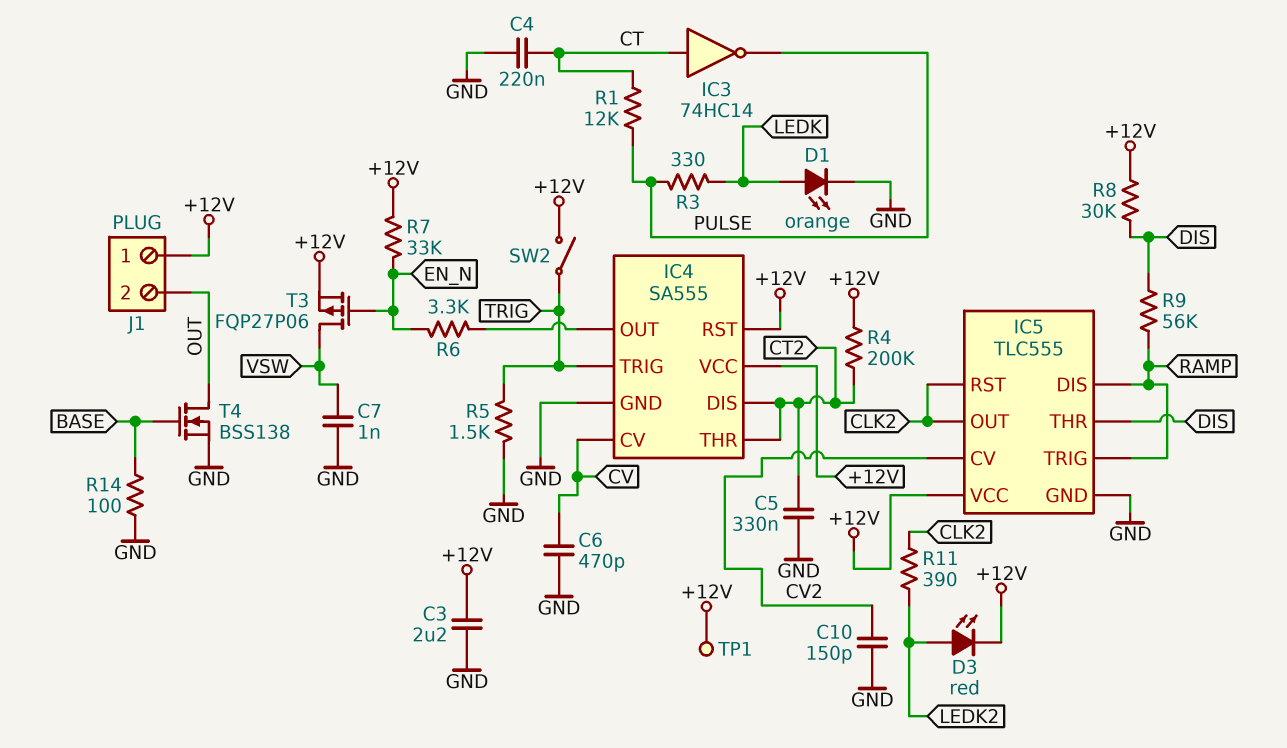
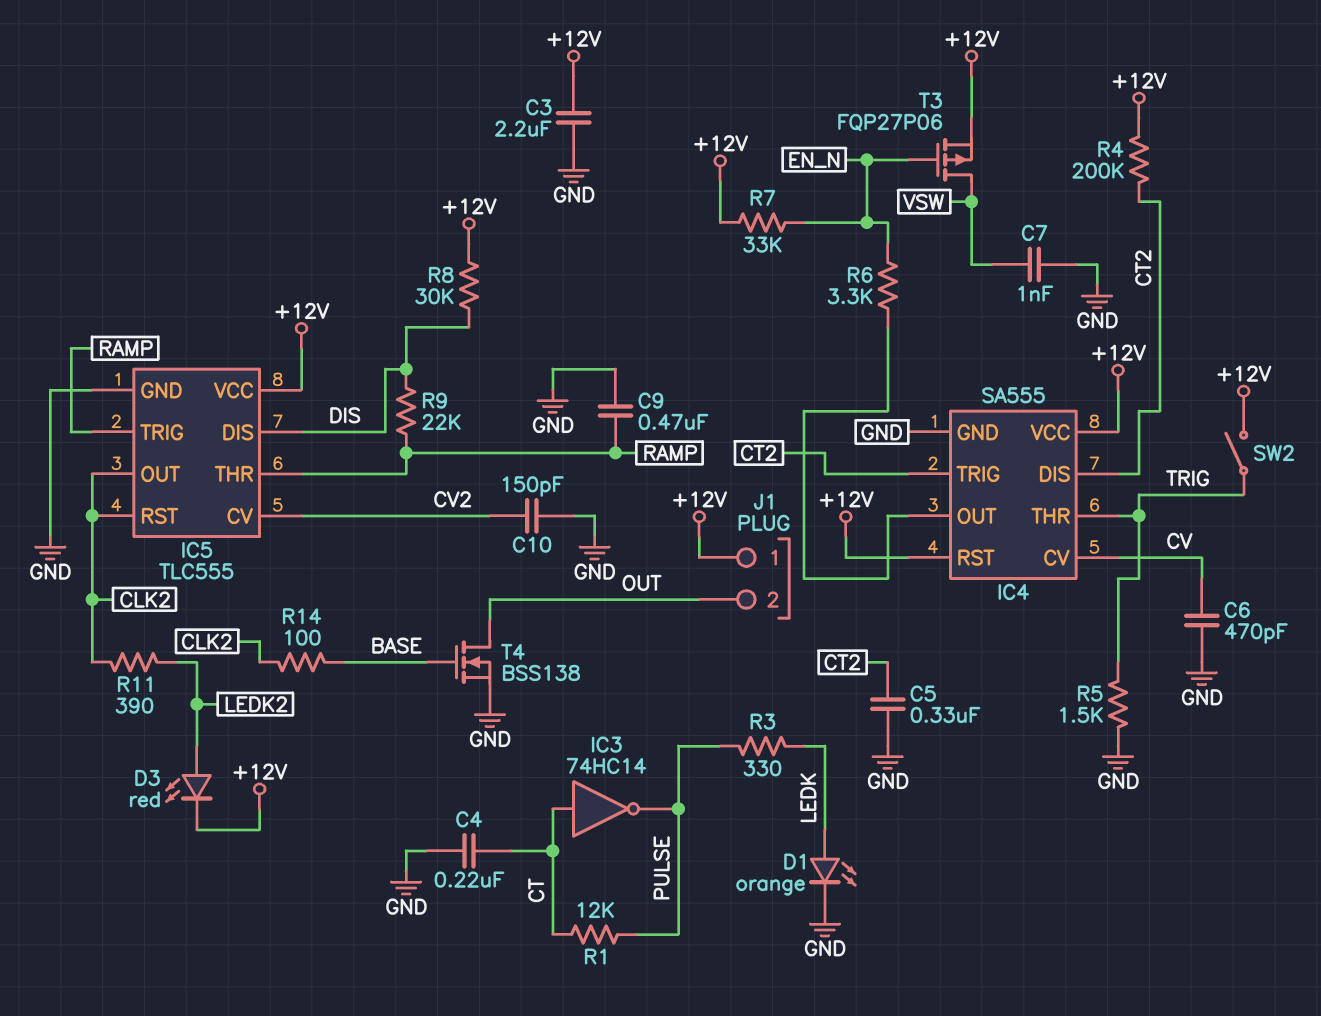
C9: none -> 470nF (GND, RAMP)
IC4 pin THR: CT2 -> TRIG
IC4 pin TRIG: TRIG -> CT2
IC5 pin DIS: RAMP -> DIS
IC5 pin THR: DIS -> RAMP
R9: 56k (DIS, RAMP) -> 22k (DIS, RAMP)
R14: 100 (BASE, GND) -> 100 (BASE, CLK2)
TP1: test point (+12V) -> none

